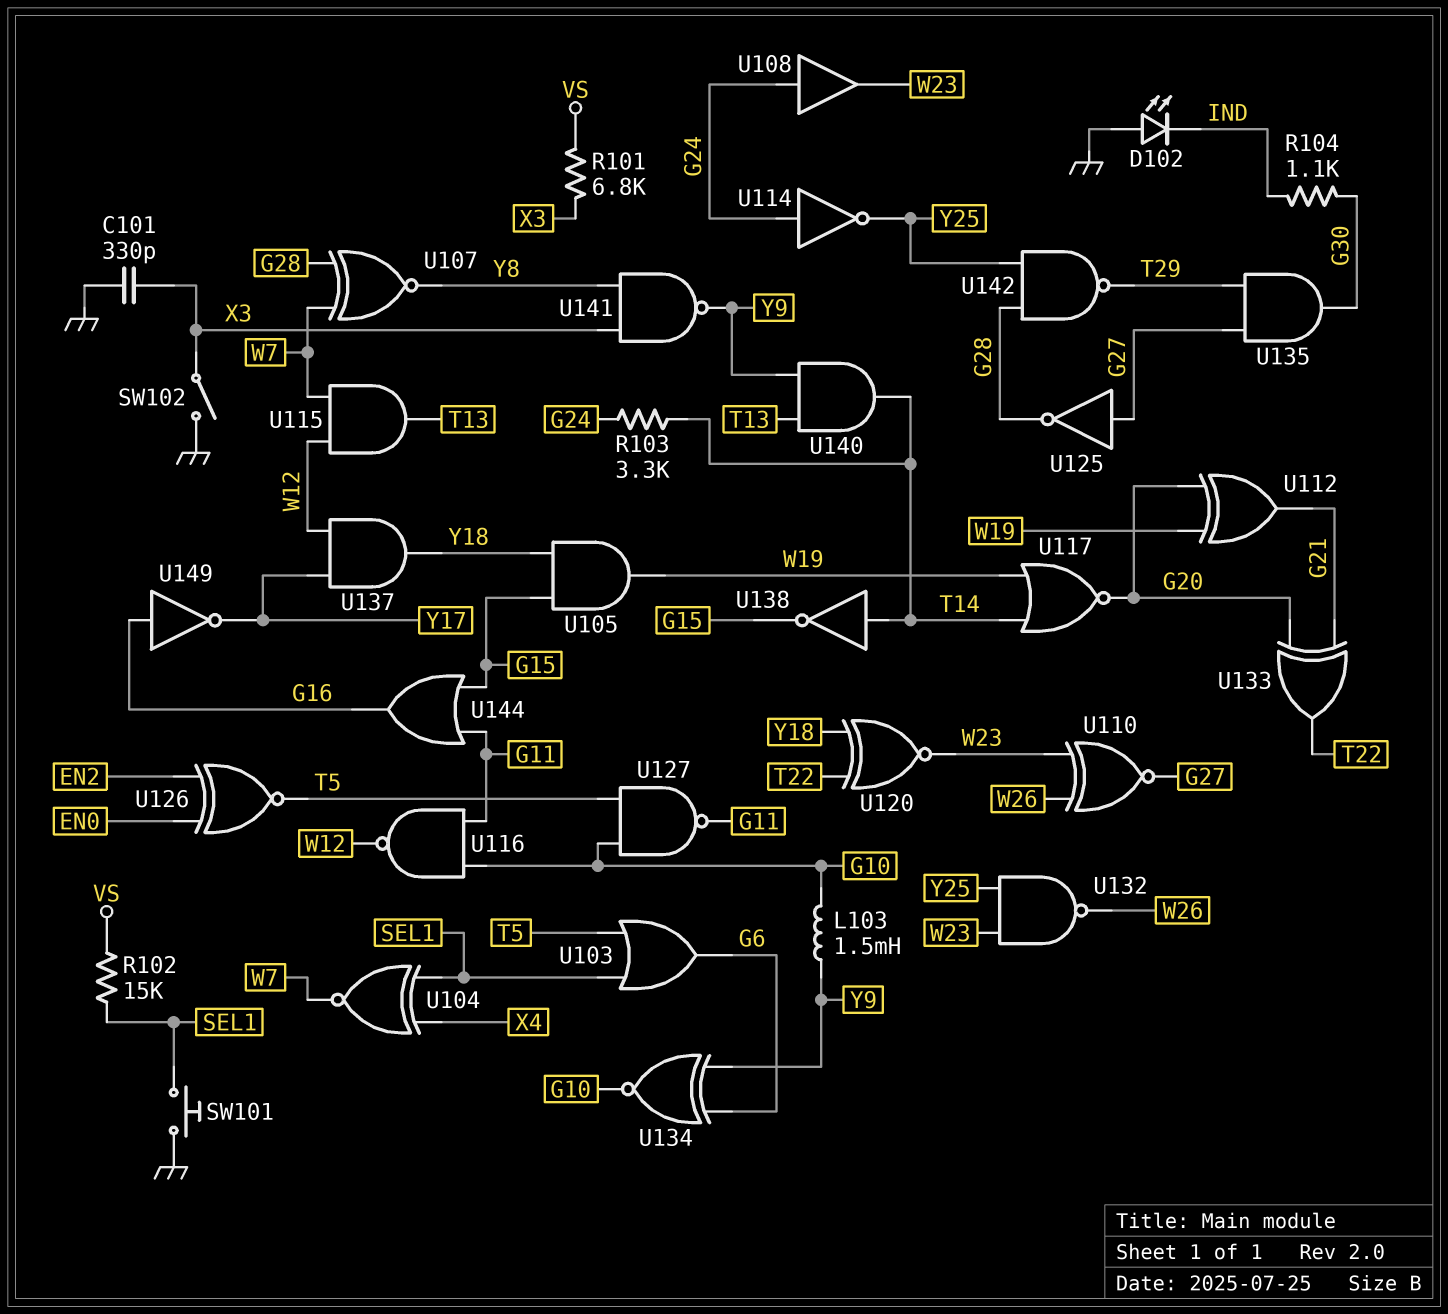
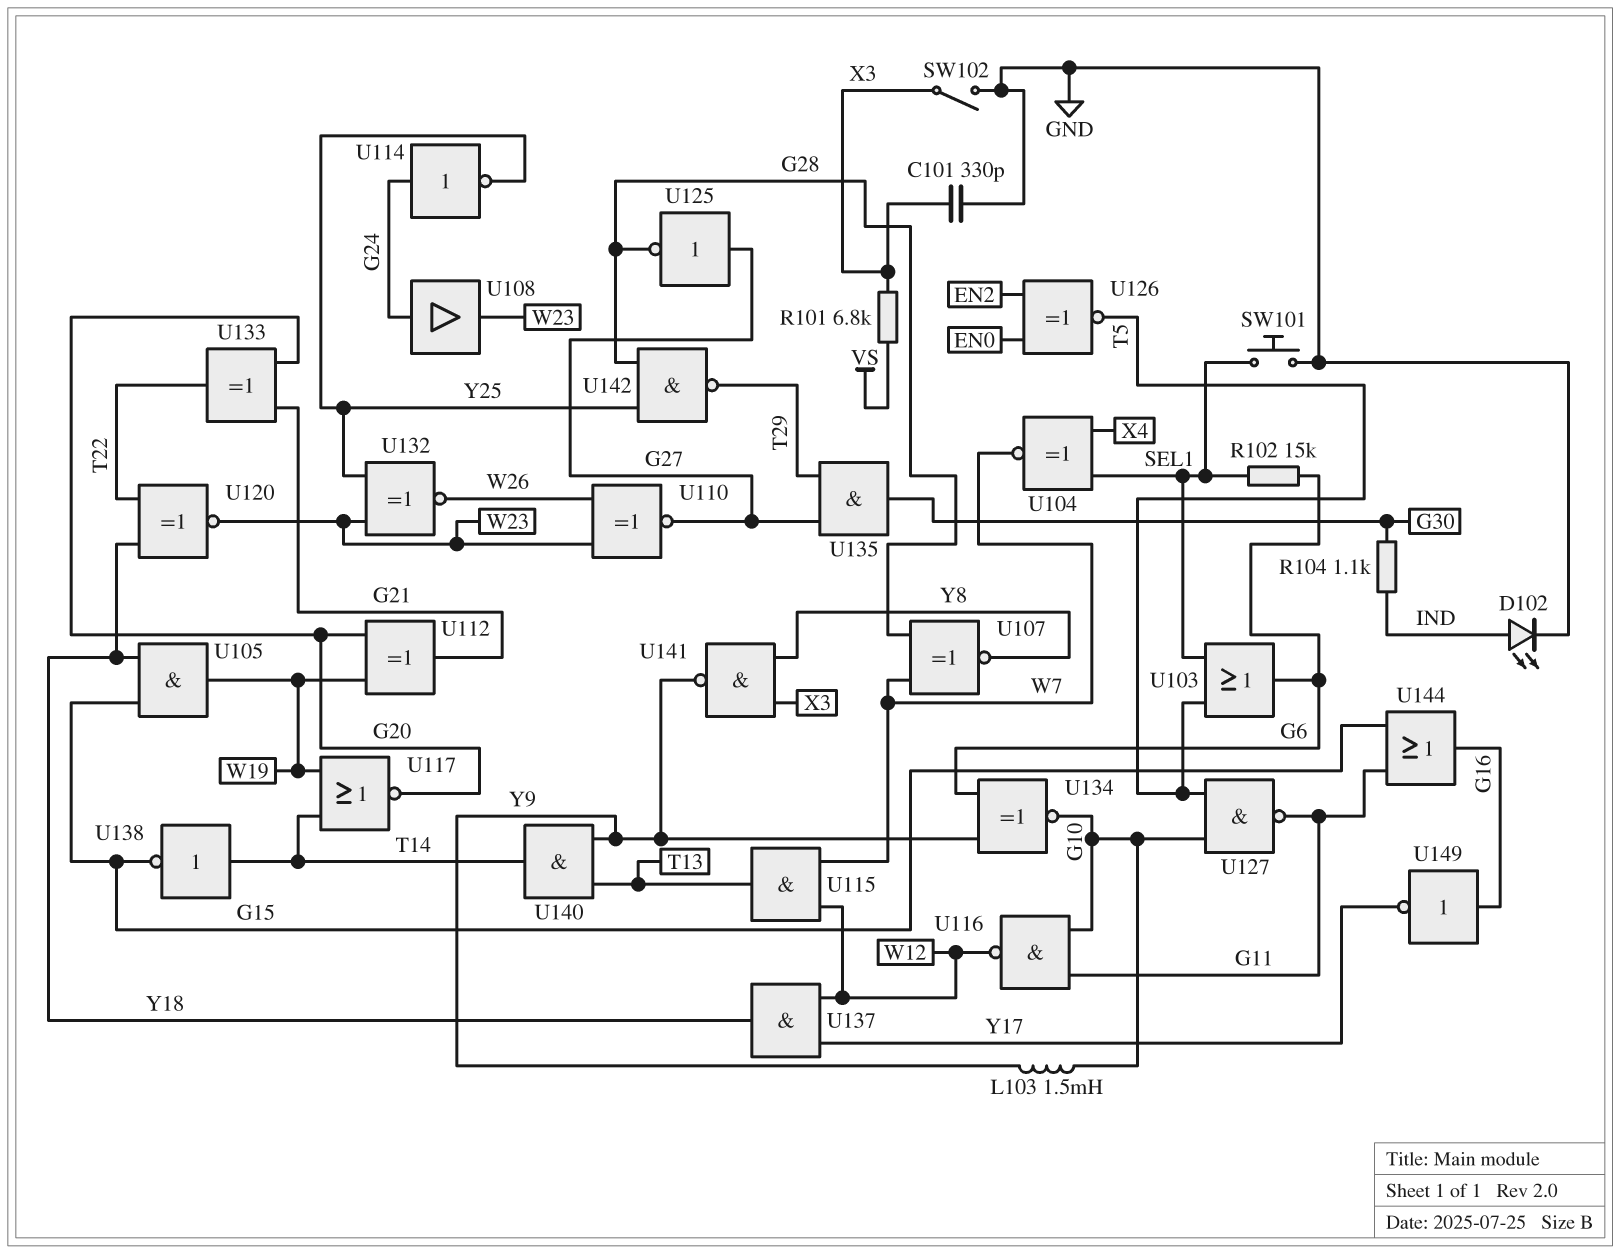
D102: LED (A GND, K IND) -> LED (A IND, K GND)
R102: 15k (SEL1, VS) -> 15k (G6, SEL1)
R103: 3.3k (G24, T14) -> none
U132: NAND (in W23, in Y25, out W26) -> XNOR (in W23, in Y25, out W26)

